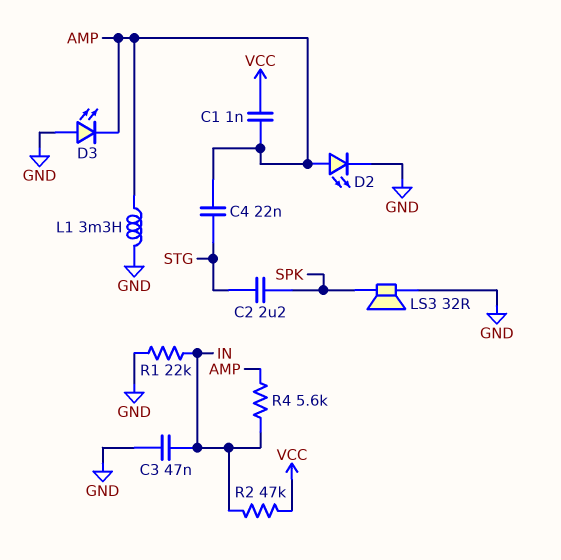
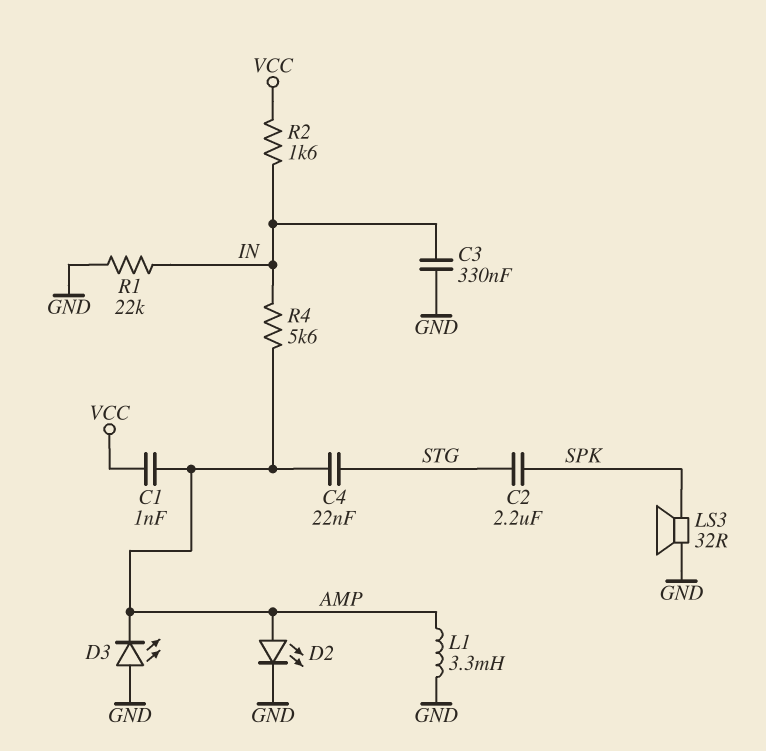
C3: 47nF (GND, IN) -> 330nF (GND, IN)
R2: 47k (IN, VCC) -> 1.6k (IN, VCC)

